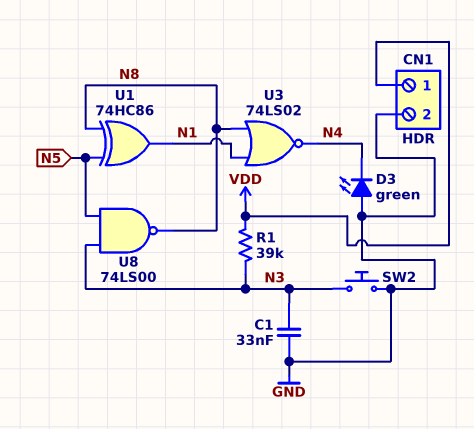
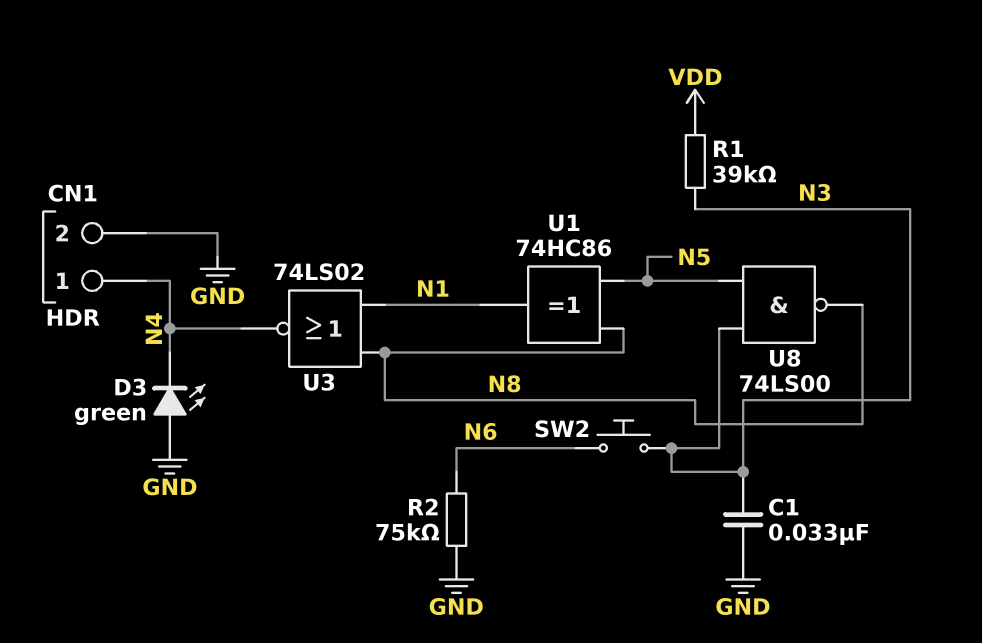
CN1 pin 1: VDD -> N4
R2: none -> 75k (GND, N6)
SW2: button (GND, N3) -> button (N3, N6)

